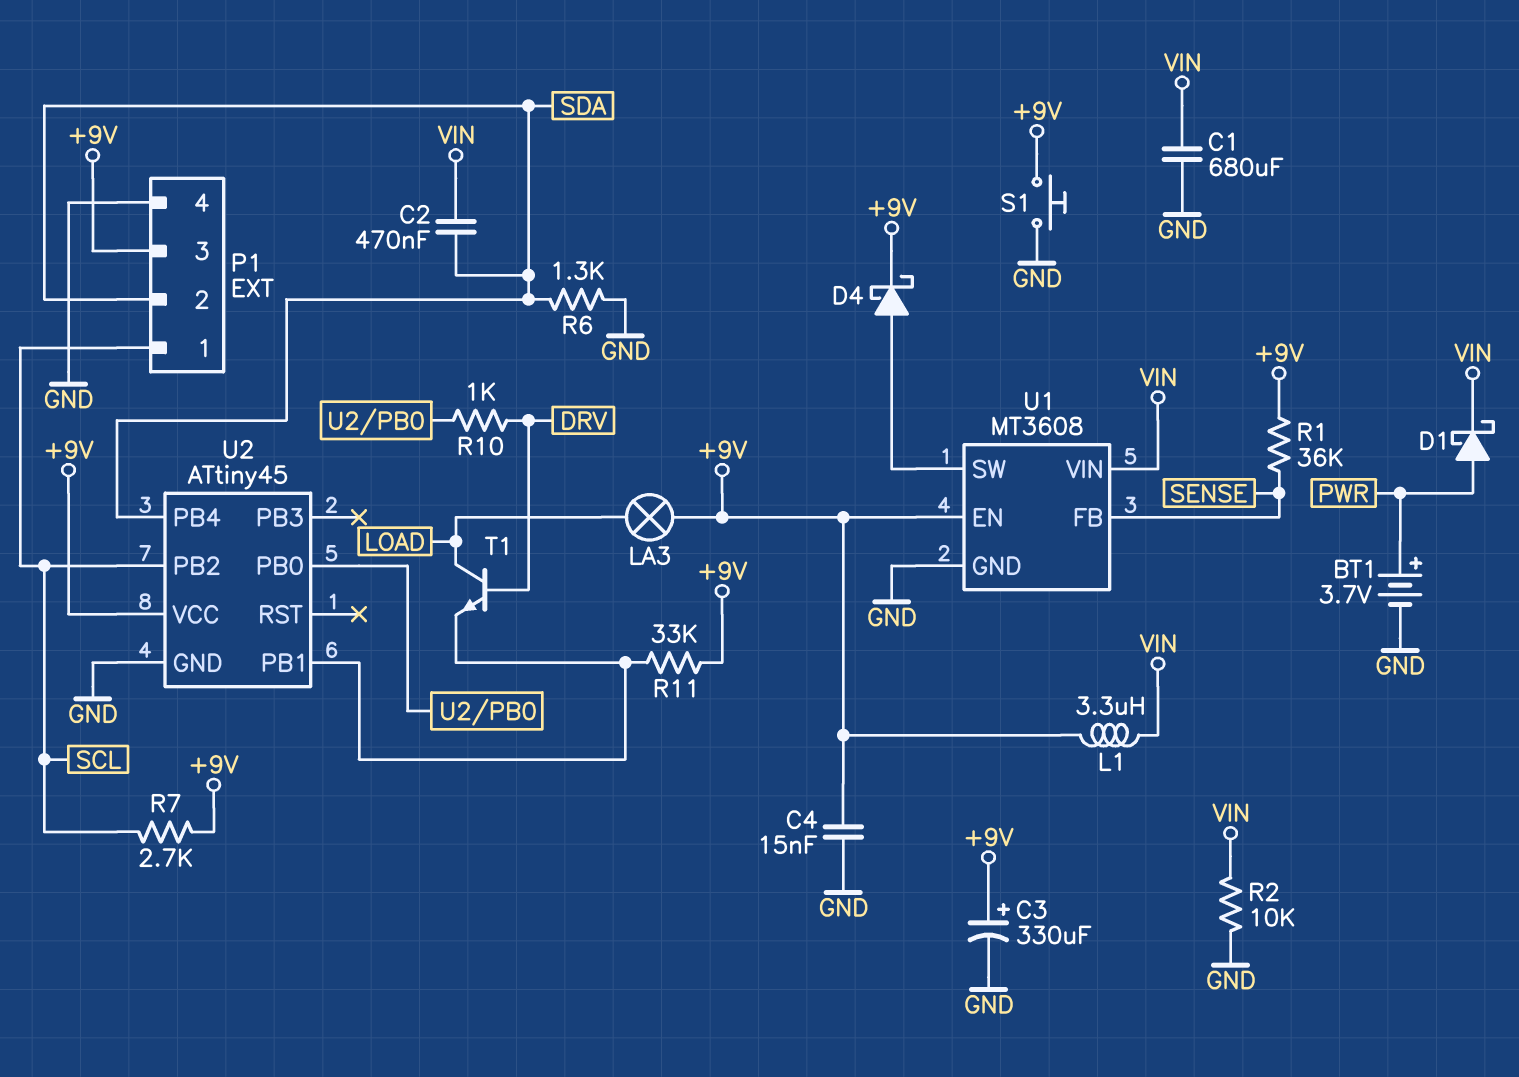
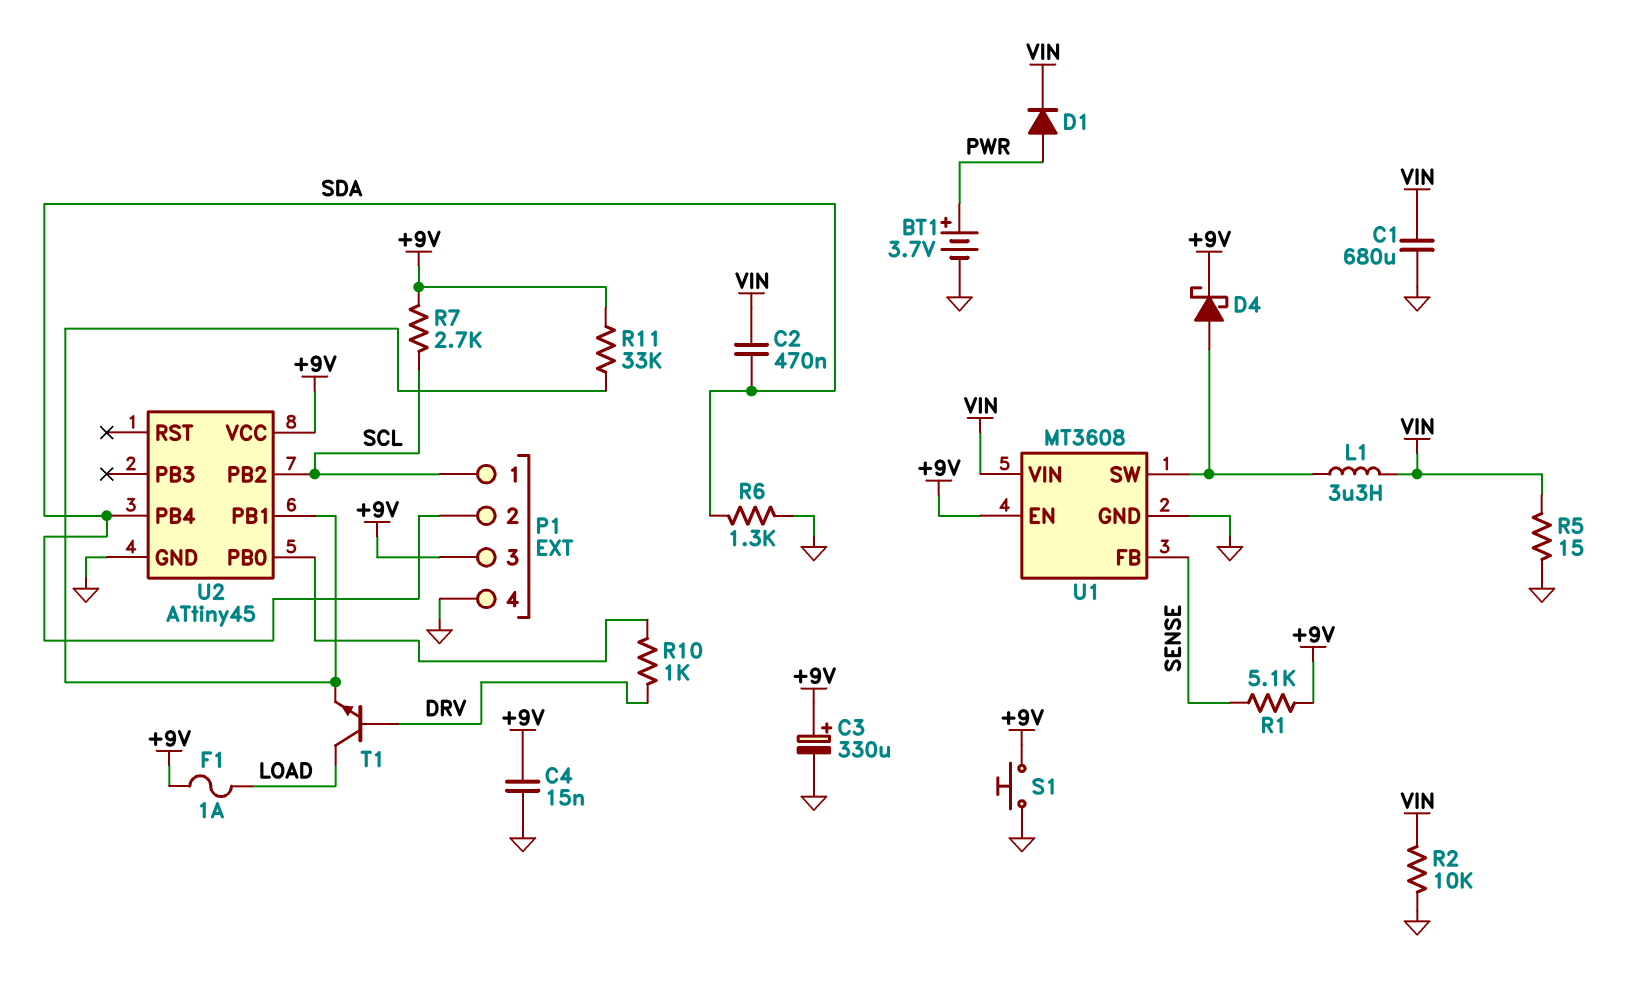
D1: schottky (A PWR, K VIN) -> diode (A PWR, K VIN)
F1: none -> 1A (+9V, LOAD)
L1: 3.3uH (+9V, VIN) -> 3.3uH (U1/SW, VIN)
LA3: lamp (+9V, LOAD) -> none
R1: 36k (+9V, SENSE) -> 5.1k (+9V, SENSE)
R5: none -> 15 (GND, VIN)

